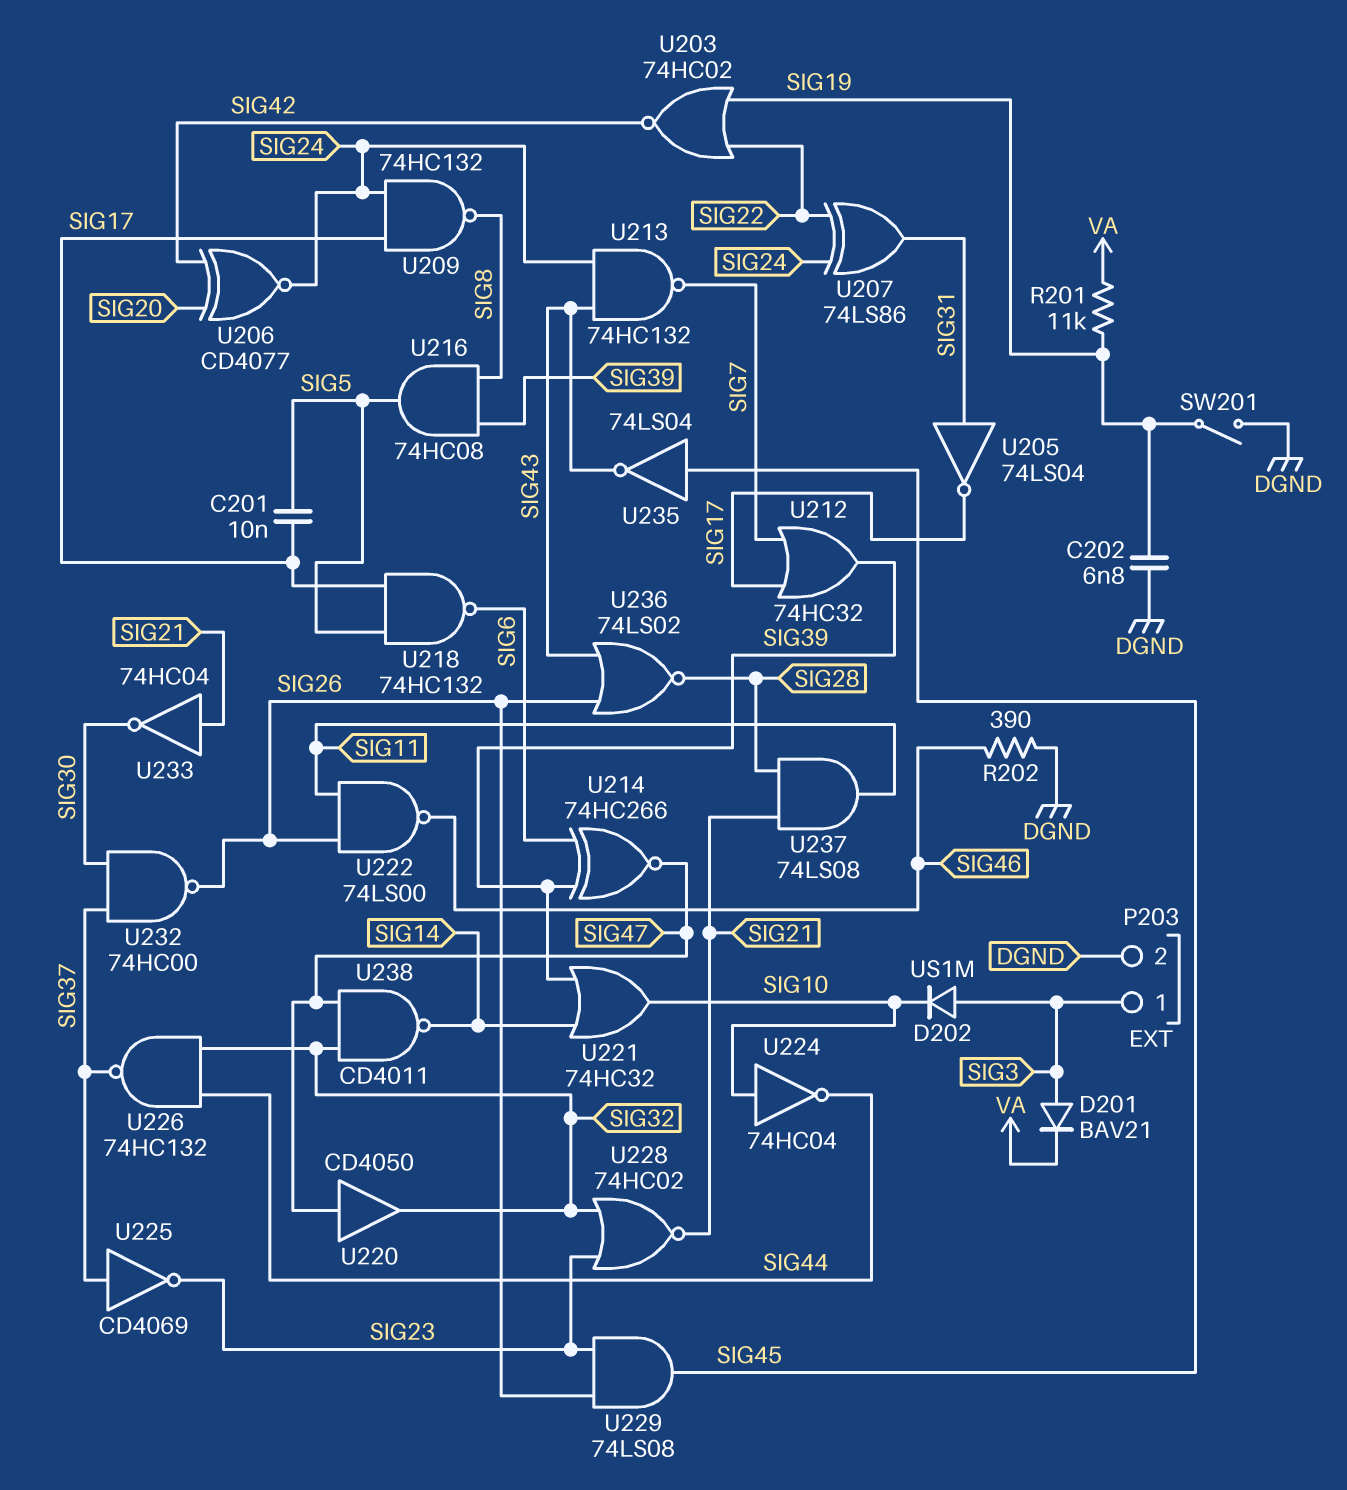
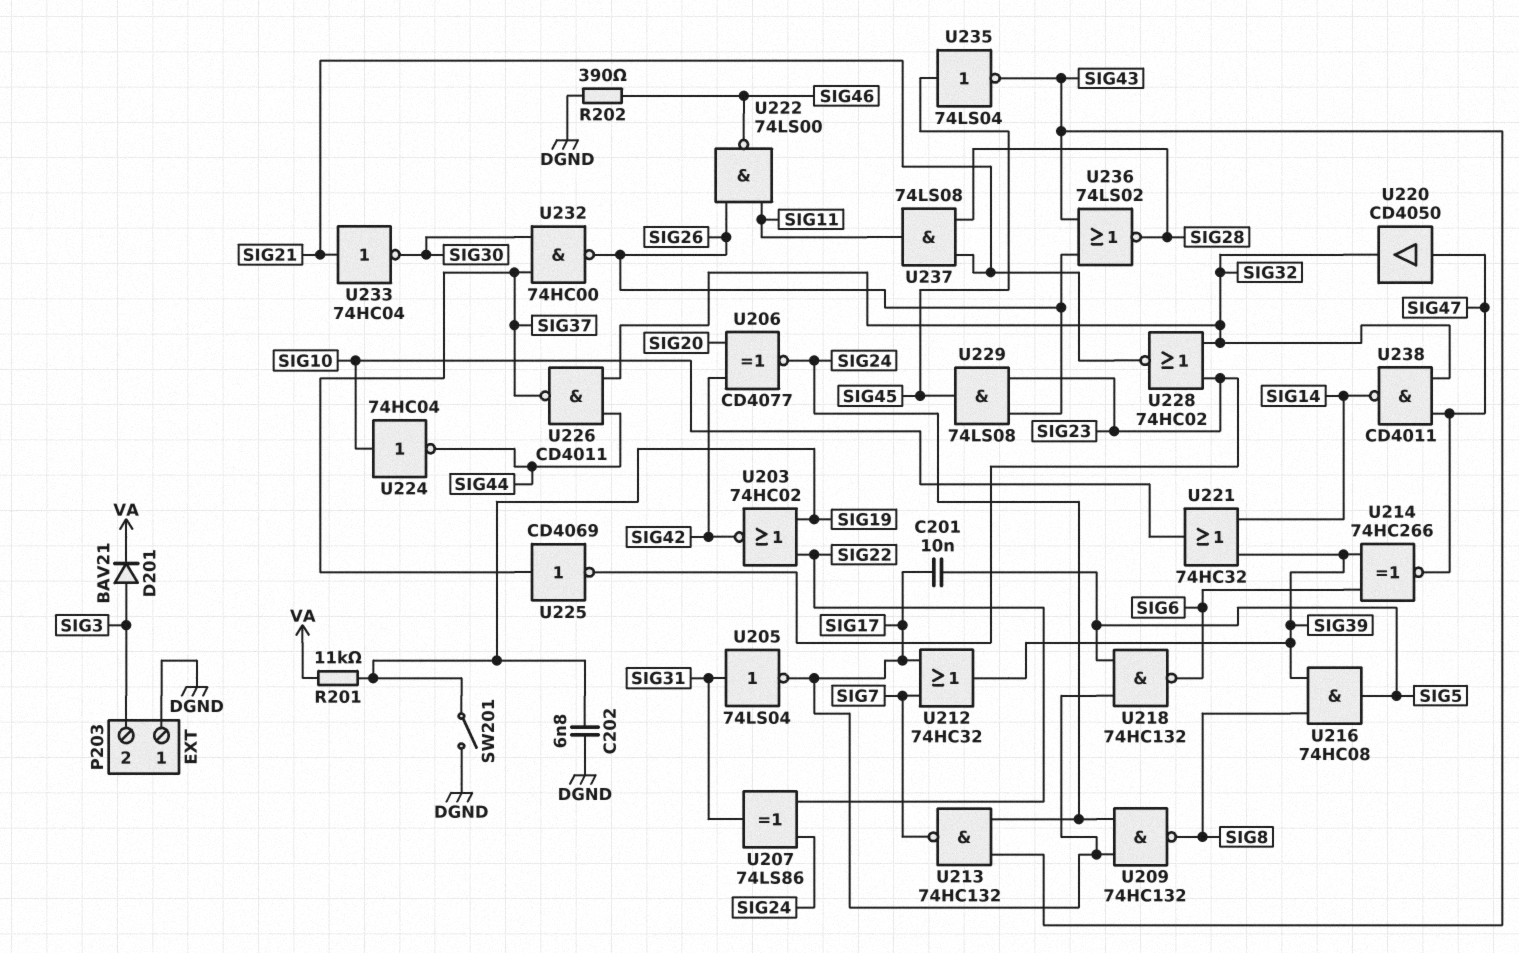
D202: diode US1M (A SIG3, K SIG10) -> none
P203 pin 1: SIG3 -> DGND
P203 pin 2: DGND -> SIG3
U226: NAND 74HC132 (in SIG32, in SIG44, out SIG37) -> NAND CD4011 (in SIG32, in SIG44, out SIG37)

